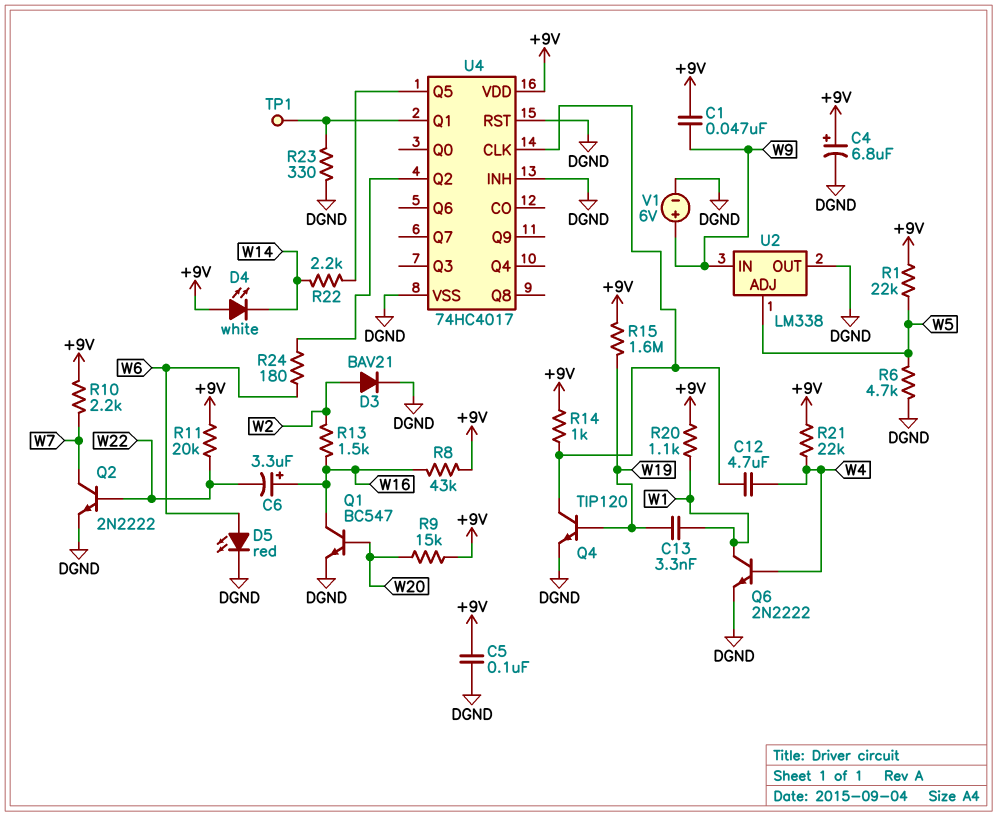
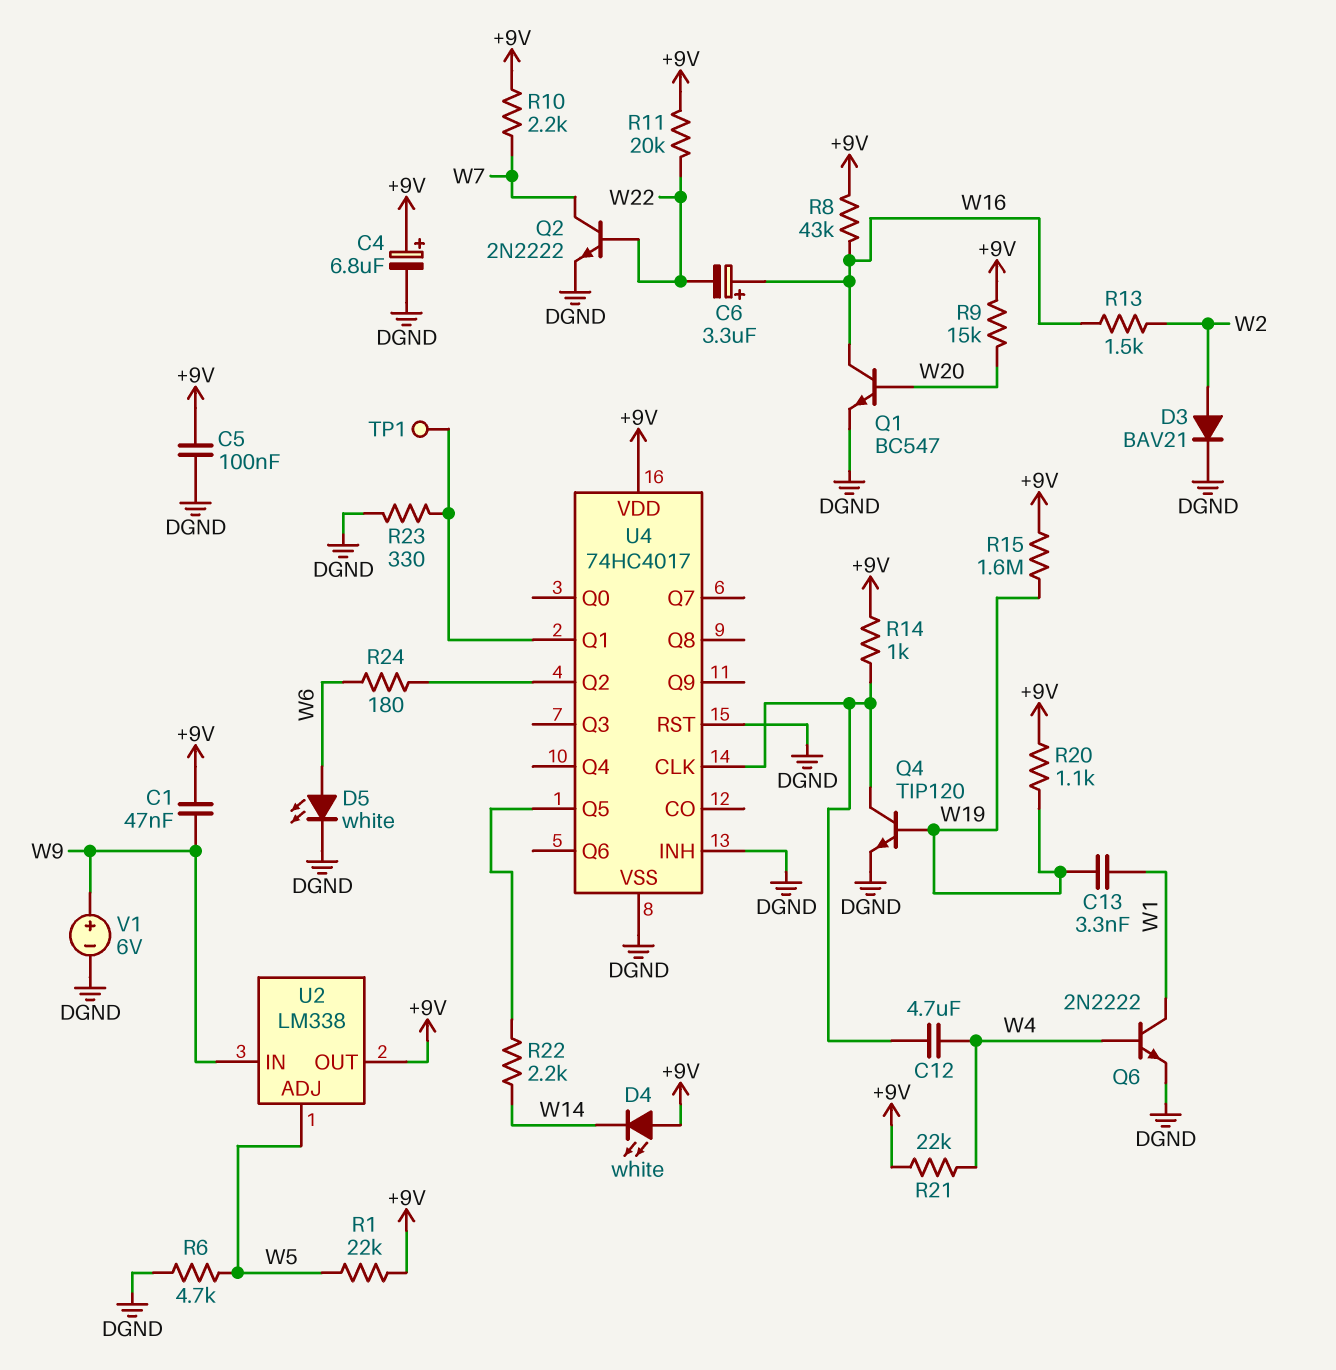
D5: LED red (A W6, K DGND) -> LED white (A W6, K DGND)
R20: 1.1k (+9V, W1) -> 1.1k (+9V, W19)
U2 pin OUT: DGND -> +9V

